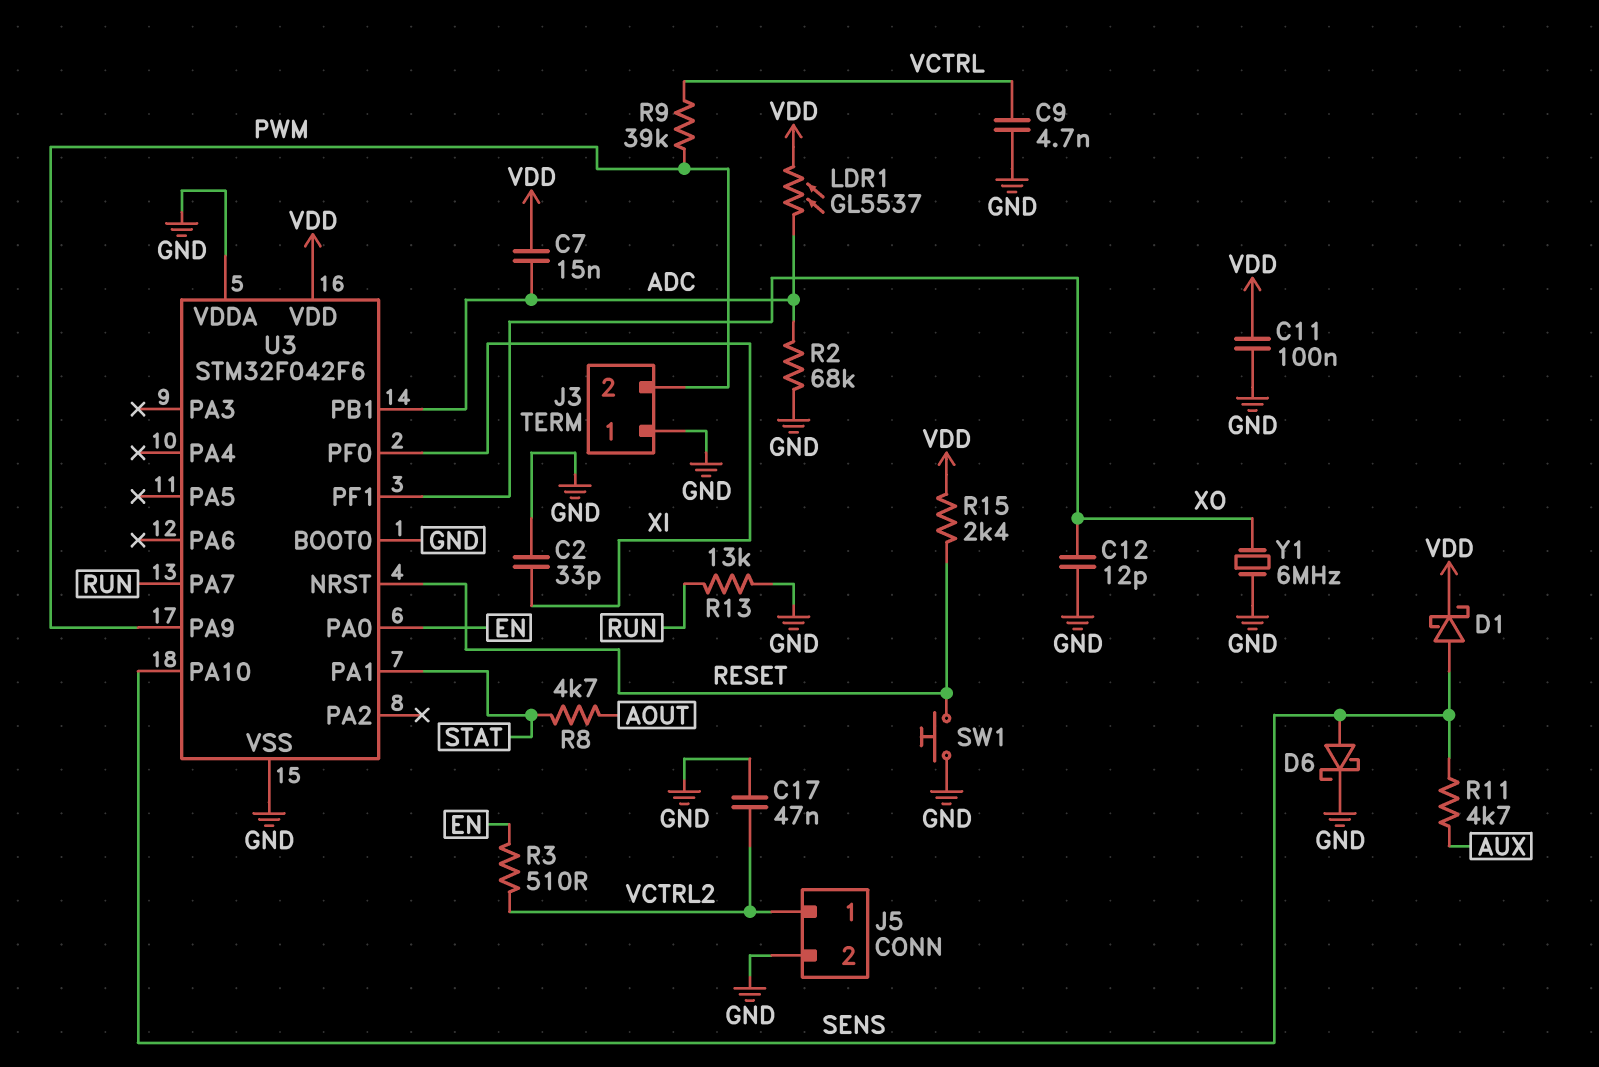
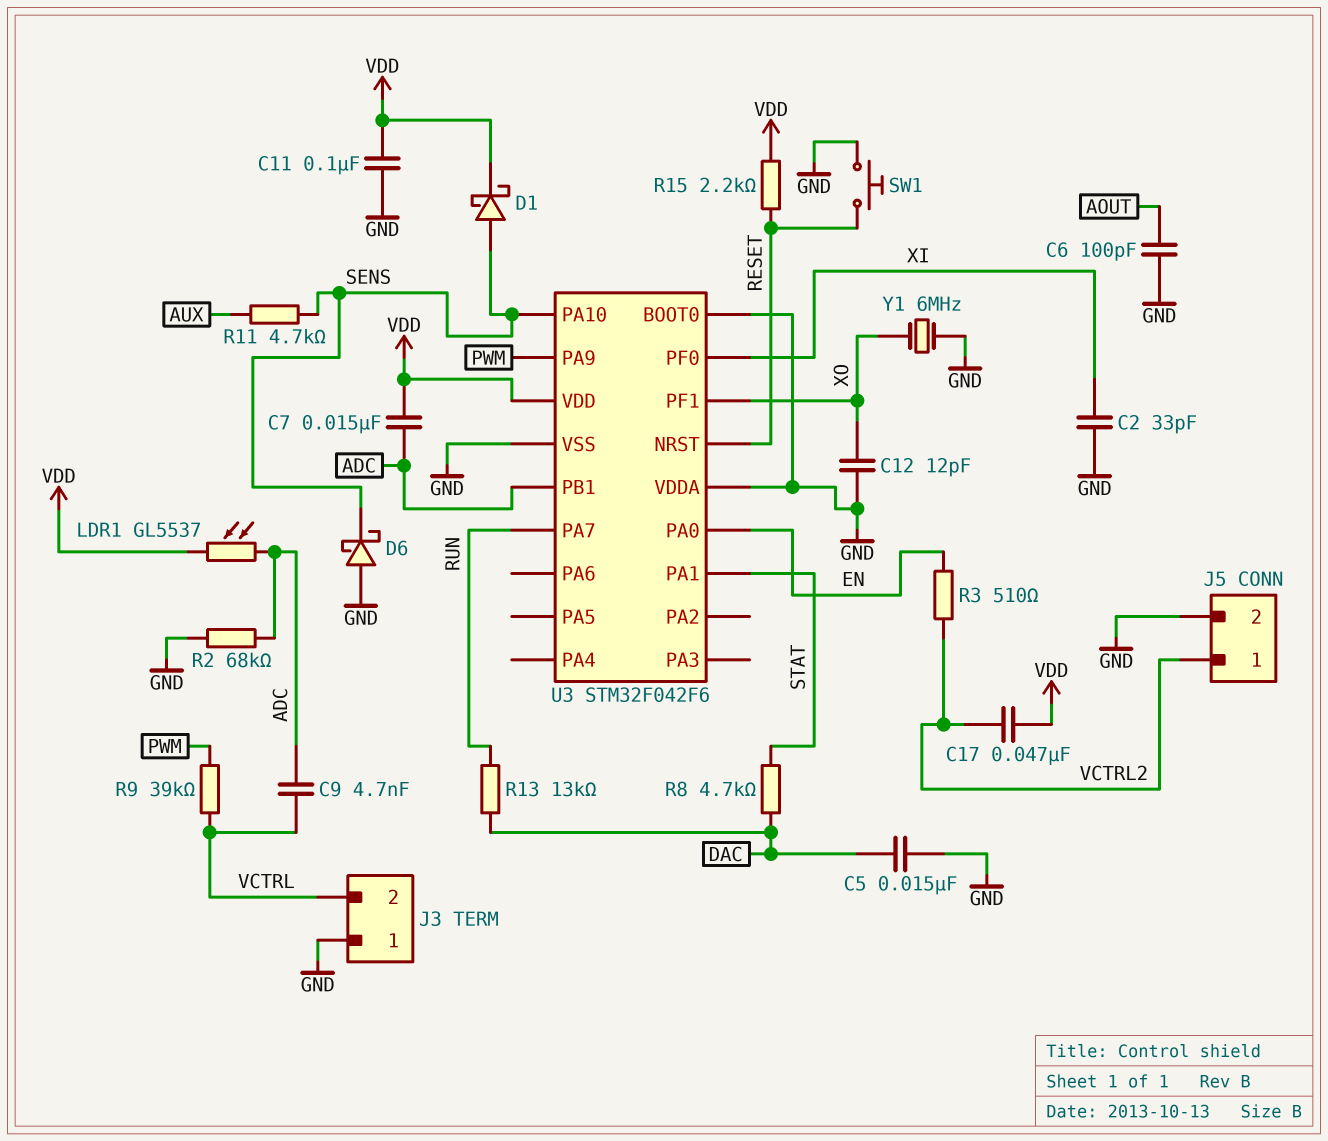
C5: none -> 15nF (DAC, GND)
C6: none -> 100pF (AOUT, GND)
C9: 4.7nF (GND, VCTRL) -> 4.7nF (ADC, VCTRL)
C17: 47nF (GND, VCTRL2) -> 47nF (VCTRL2, VDD)
D6: schottky (A SENS, K GND) -> schottky (A GND, K SENS)
J3 pin 2: PWM -> VCTRL
R8: 4.7k (AOUT, STAT) -> 4.7k (DAC, STAT)
R13: 13k (GND, RUN) -> 13k (DAC, RUN)
R15: 2.4k (RESET, VDD) -> 2.2k (RESET, VDD)

